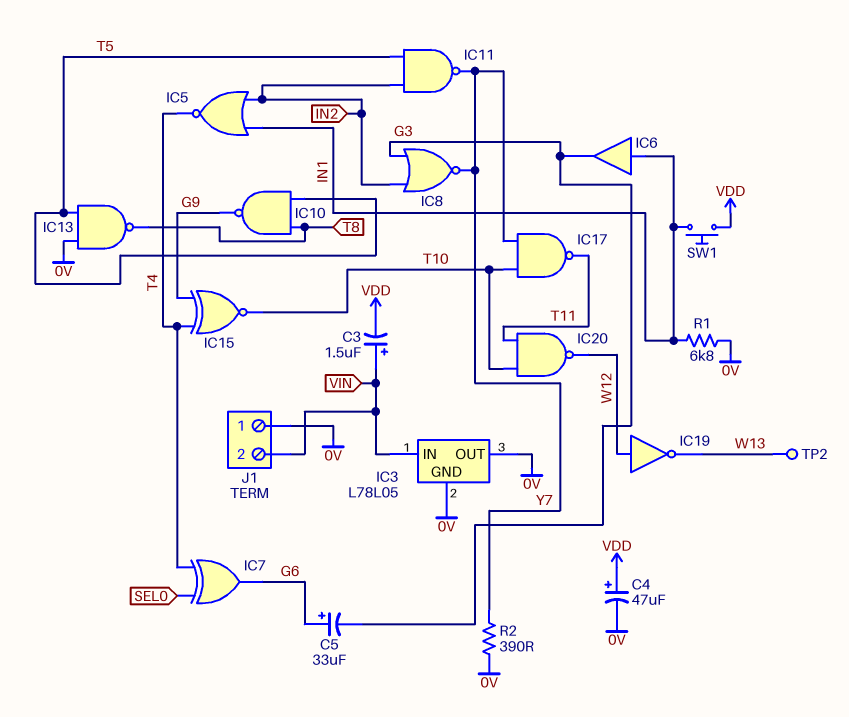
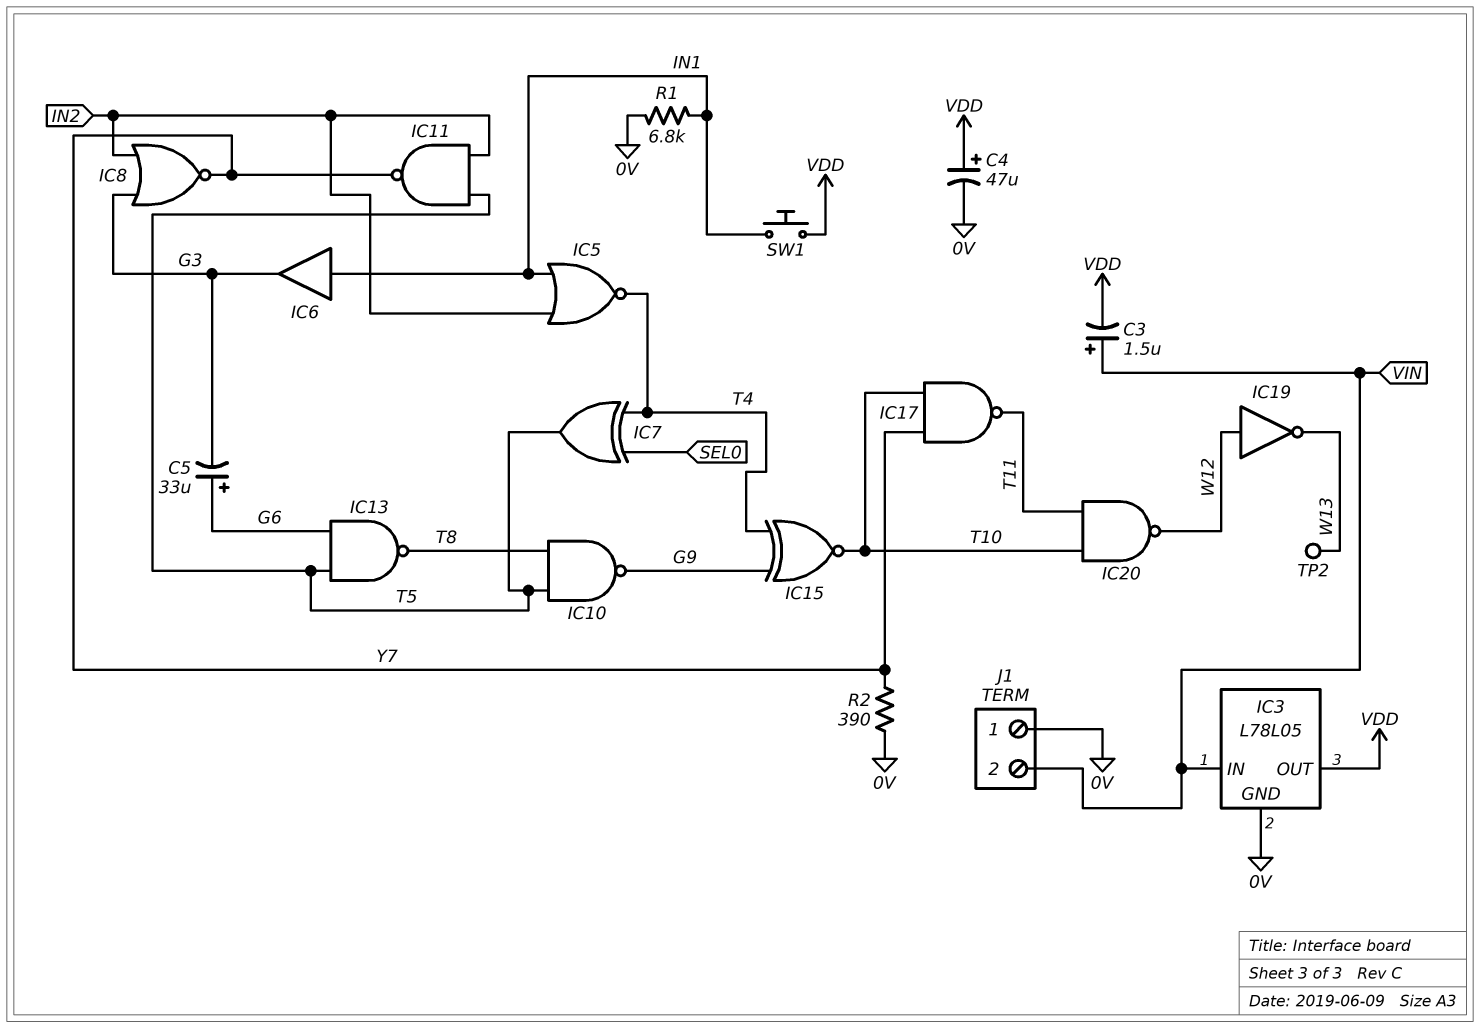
IC3 pin OUT: 0V -> VDD
IC7: XOR (in SEL0, in T4, out G6) -> XOR (in SEL0, in T4, out T5)
IC13: NAND (in 0V, in T5, out T8) -> NAND (in G6, in T5, out T8)

